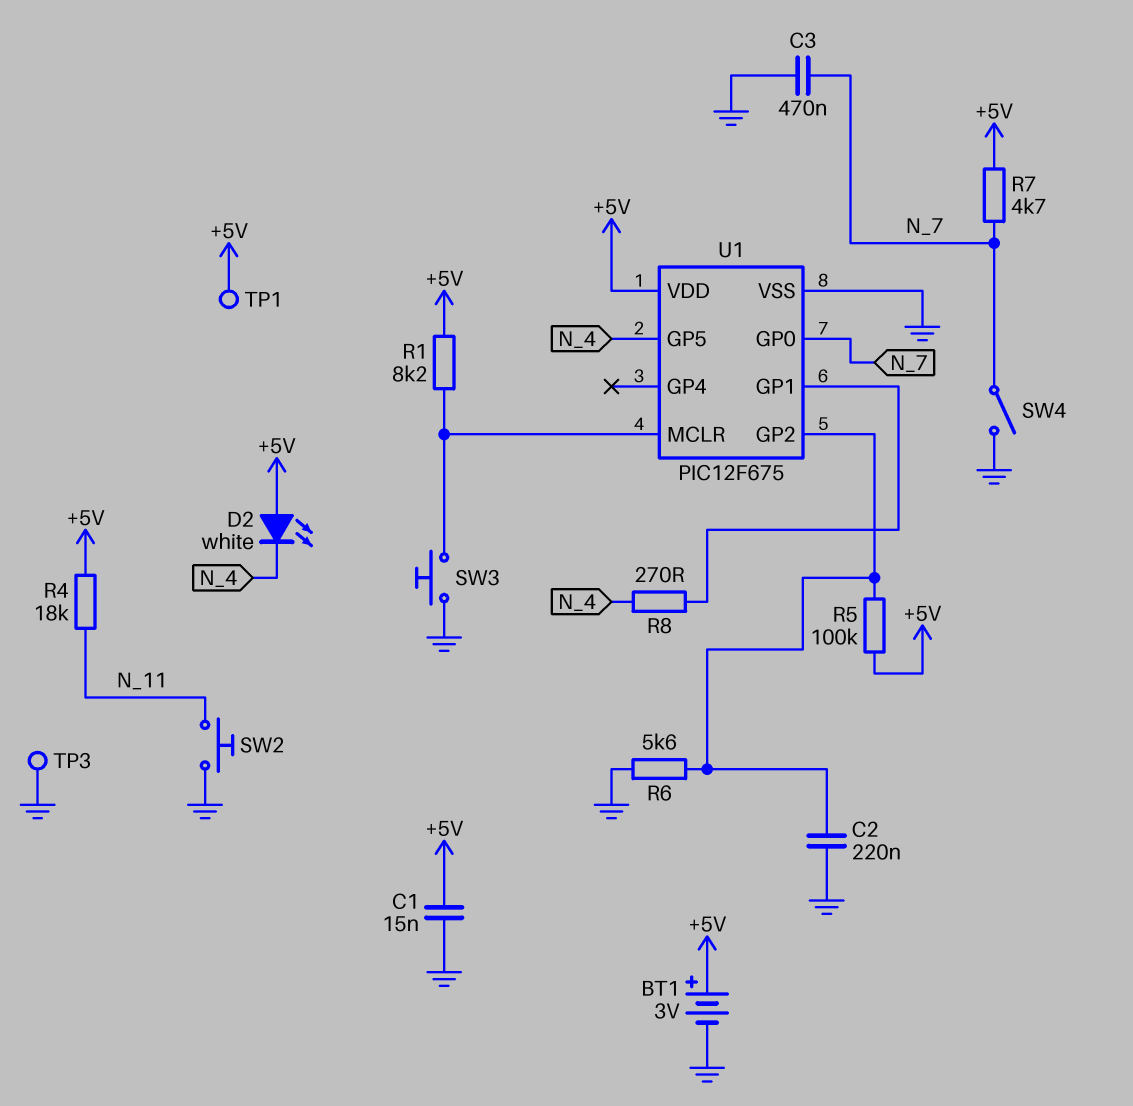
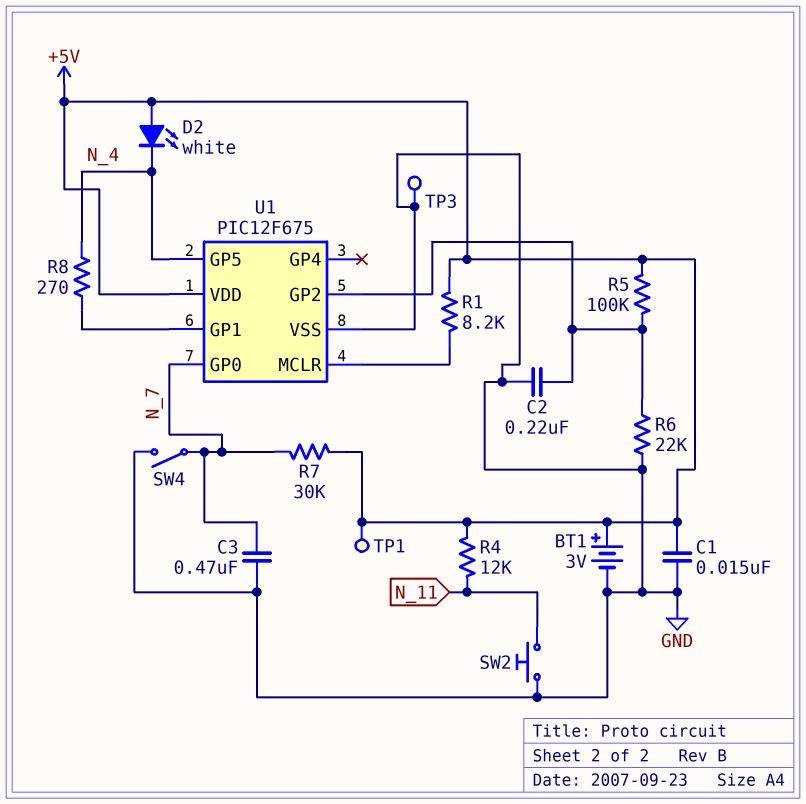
R4: 18k (+5V, N_11) -> 12k (+5V, N_11)
R6: 5.6k (GND, U1/GP2) -> 22k (GND, U1/GP2)
R7: 4.7k (+5V, N_7) -> 30k (+5V, N_7)
SW3: button (GND, U1/MCLR) -> none

